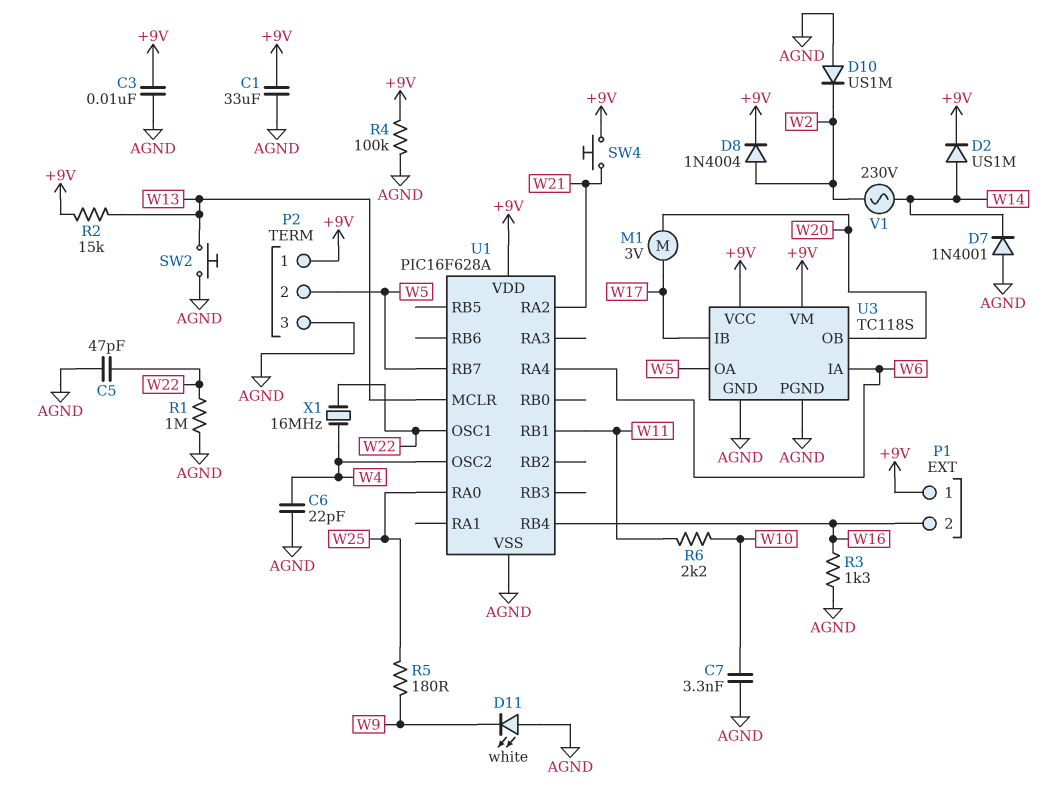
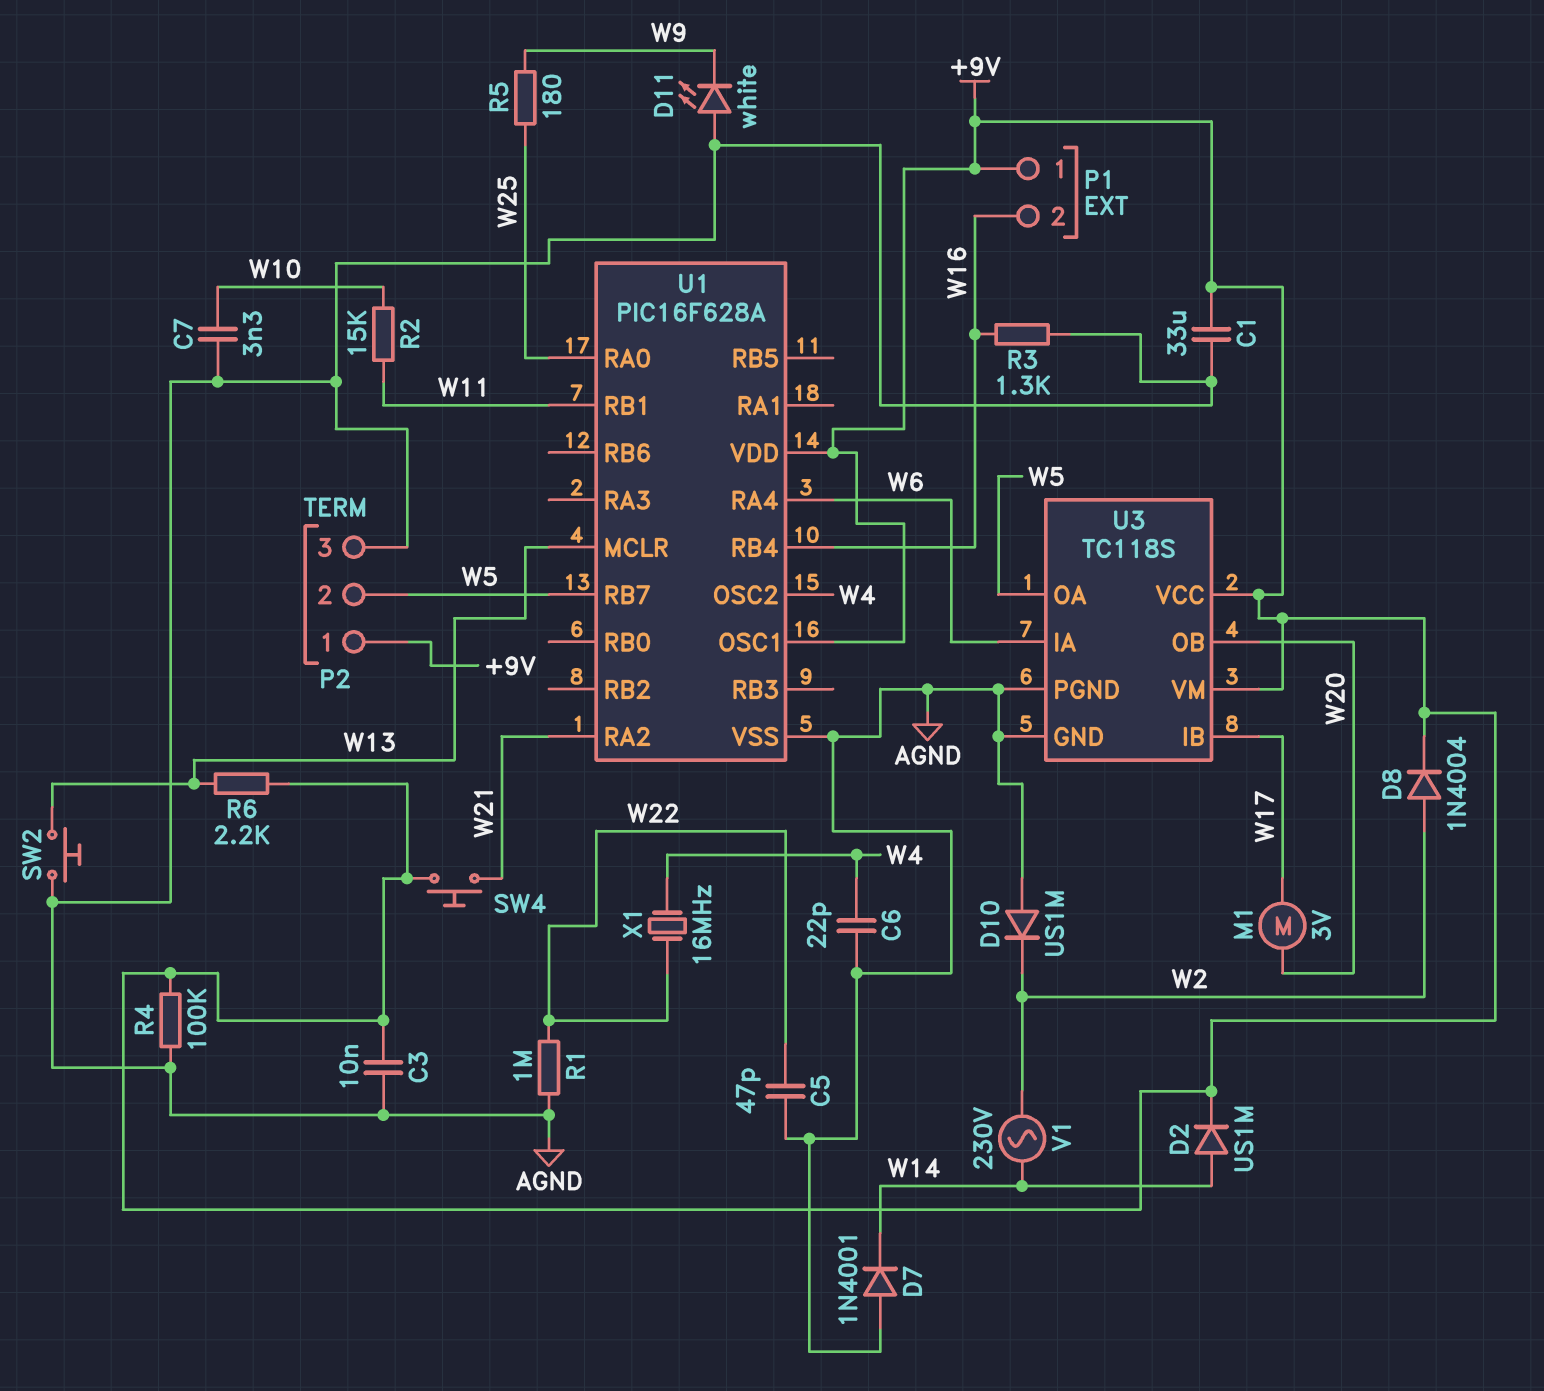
R2: 15k (+9V, W13) -> 15k (W10, W11)
R6: 2.2k (W10, W11) -> 2.2k (+9V, W13)
U1 pin OSC1: W22 -> +9V

